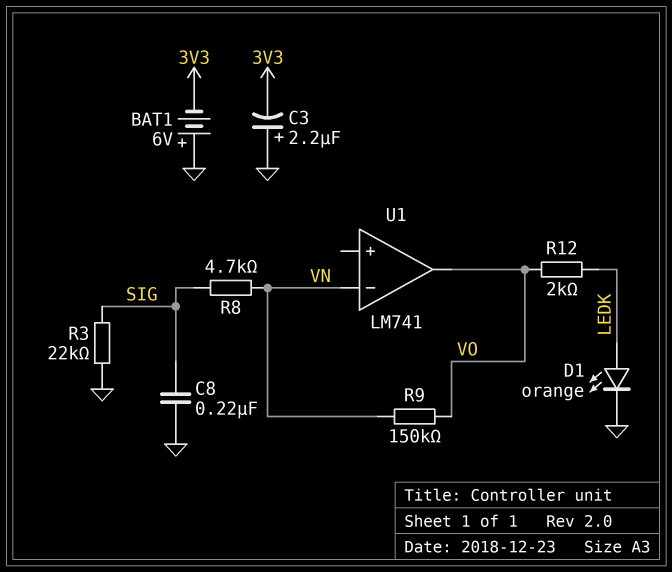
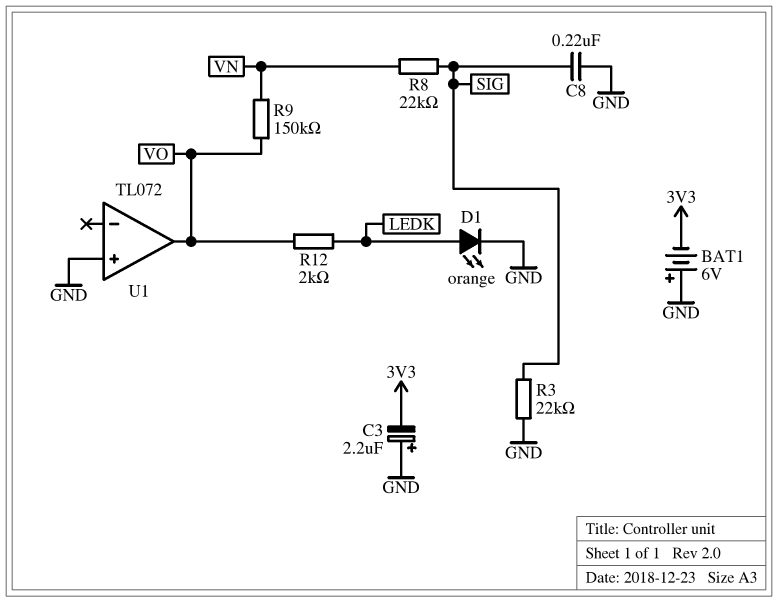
R8: 4.7k (SIG, VN) -> 22k (SIG, VN)
U1: LM741 -> TL072
U1 pin in+: none -> GND
U1 pin in-: VN -> none

